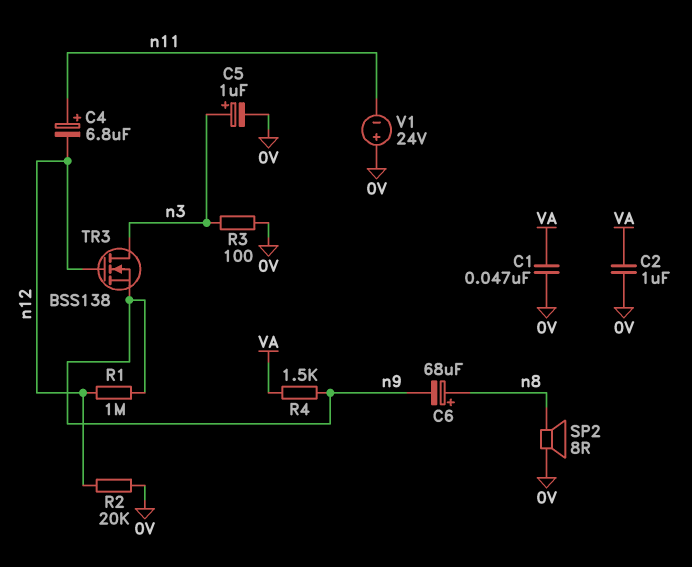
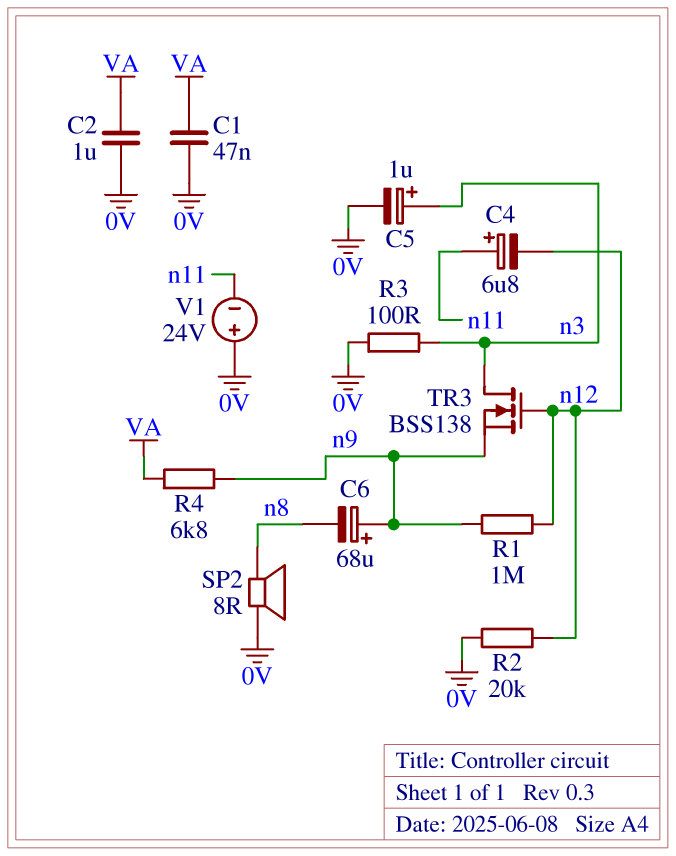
C6: 68uF (plus n8, minus n9) -> 68uF (plus n9, minus n8)
R4: 1.5k (VA, n9) -> 6.8k (VA, n9)

